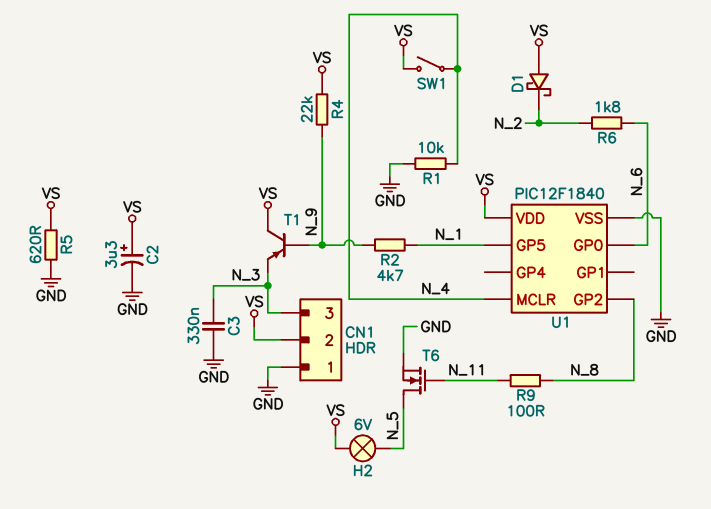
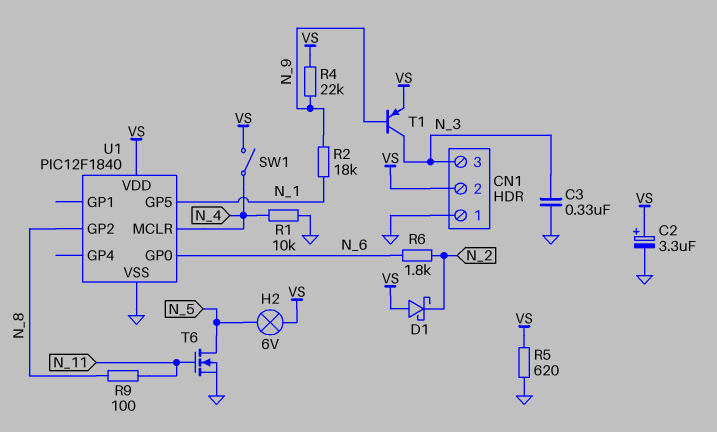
R2: 4.7k (N_1, N_9) -> 18k (N_1, N_9)
T1: PNP (B N_9, C VS, E N_3) -> PNP (B N_9, C N_3, E VS)

